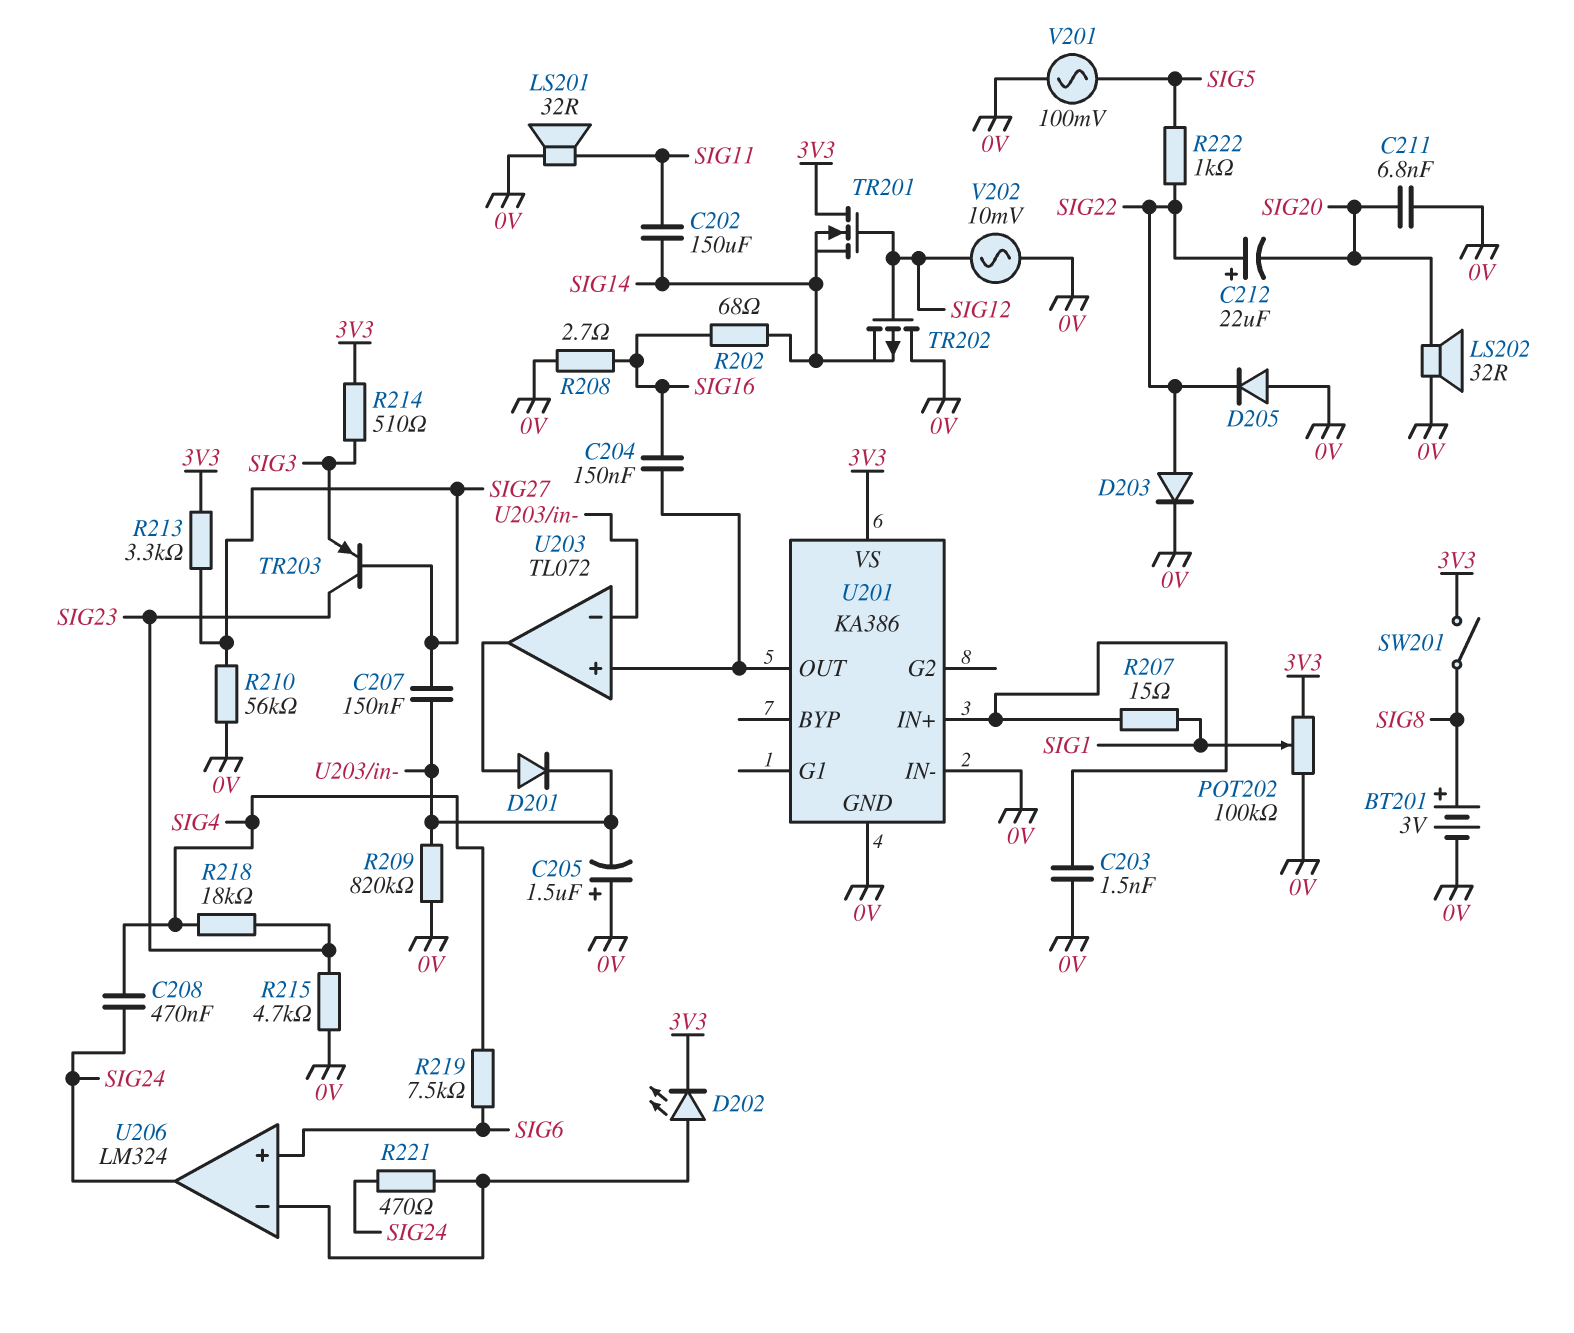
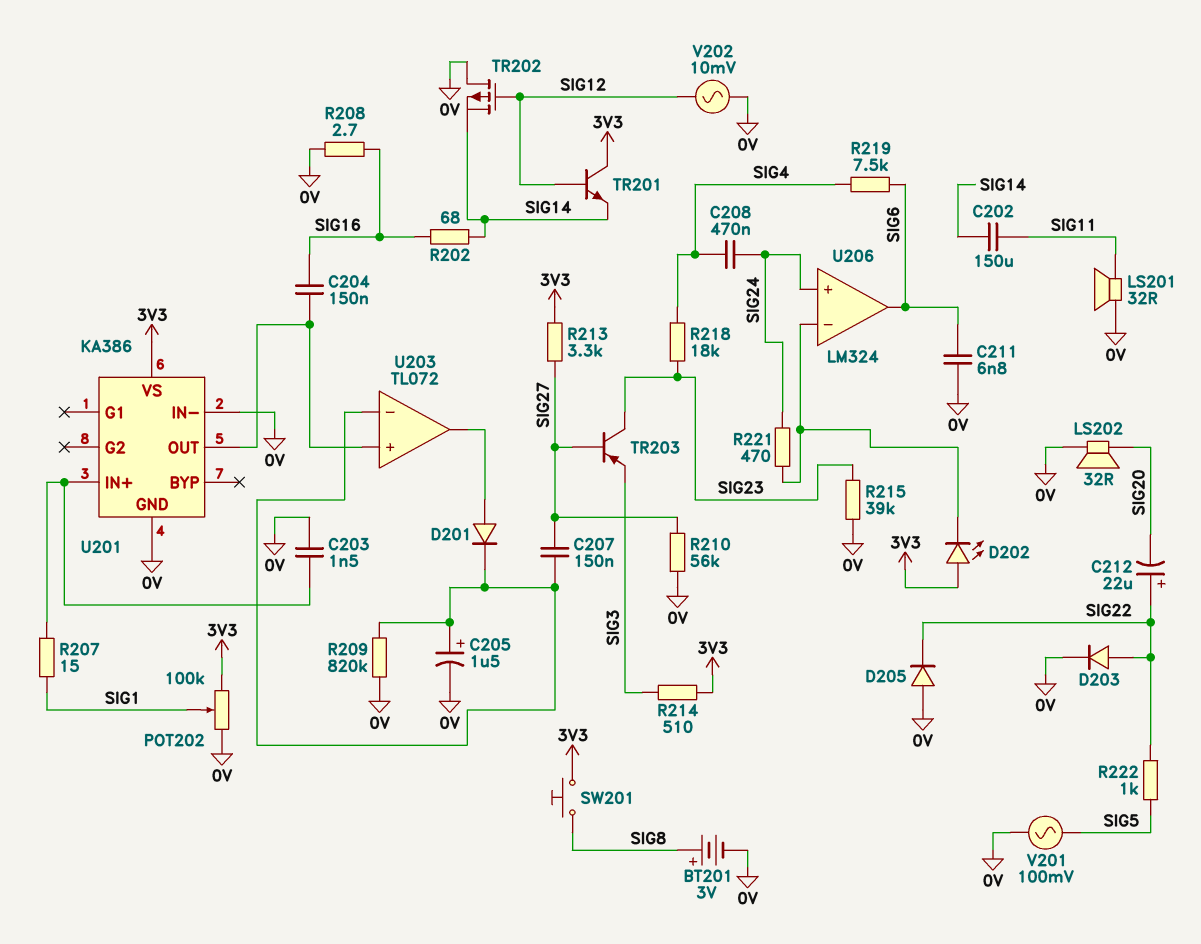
C205: 1.5uF (plus 0V, minus U203/in-) -> 1.5uF (plus U203/in-, minus 0V)
C211: 6.8nF (0V, SIG20) -> 6.8nF (0V, SIG6)
D202: LED (A U206/in-, K 3V3) -> LED (A 3V3, K U206/in-)
R215: 4.7k (0V, SIG23) -> 39k (0V, SIG23)
SW201: switch (3V3, SIG8) -> button (3V3, SIG8)
TR201: NMOS (G SIG12, D 3V3, S SIG14) -> NPN (B SIG12, C 3V3, E SIG14)
U206 pin in+: SIG6 -> SIG24
U206 pin out: SIG24 -> SIG6

